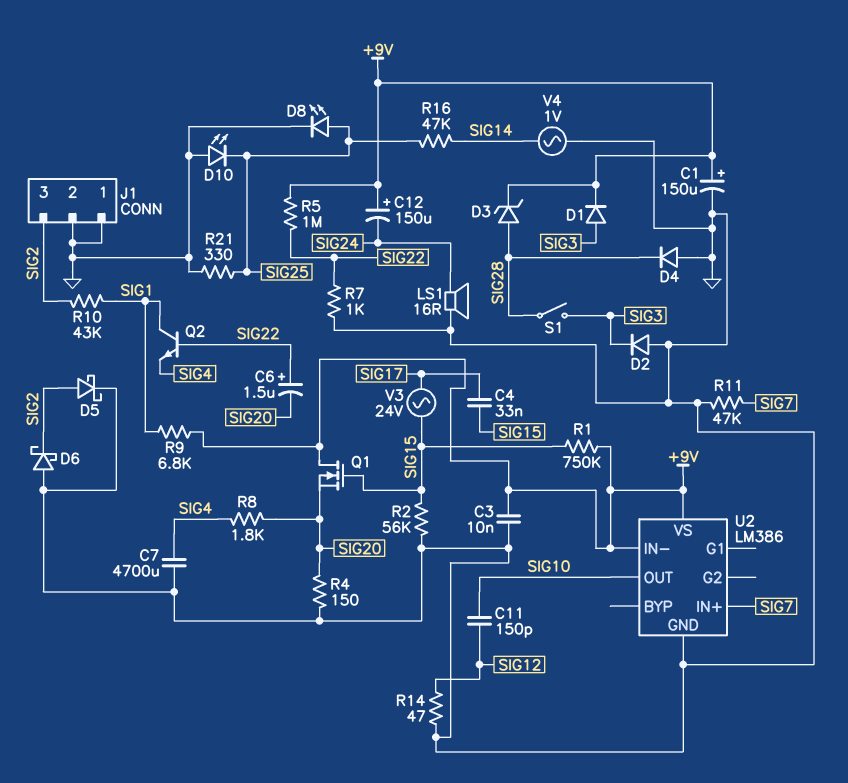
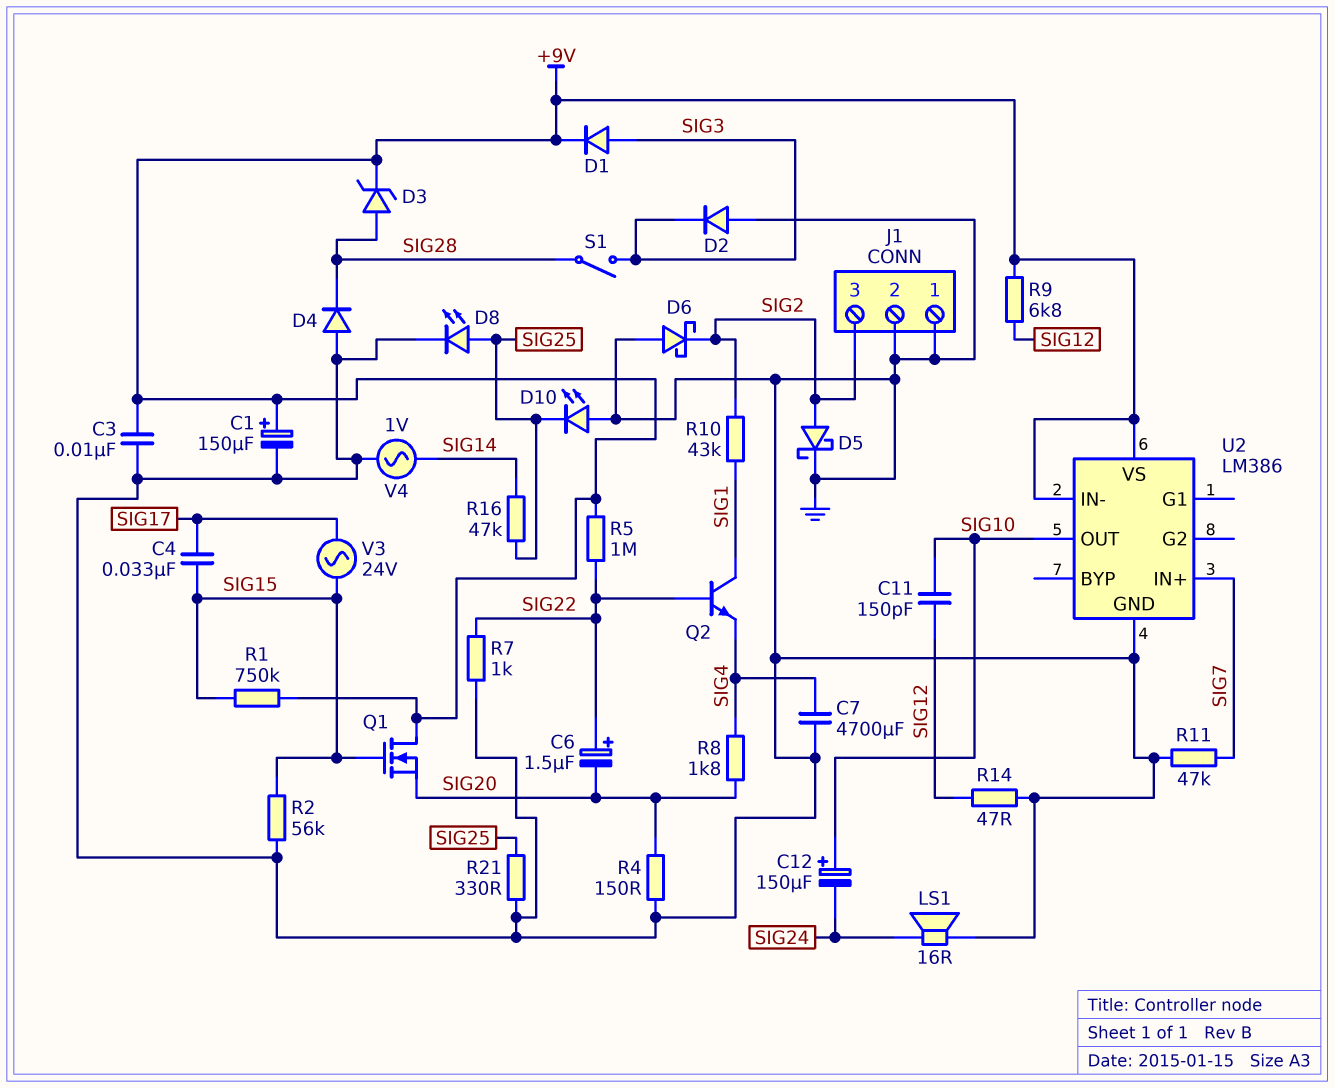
C12: 150uF (plus +9V, minus SIG24) -> 150uF (plus SIG10, minus SIG24)
R9: 6.8k (+9V, SIG1) -> 6.8k (+9V, SIG12)

